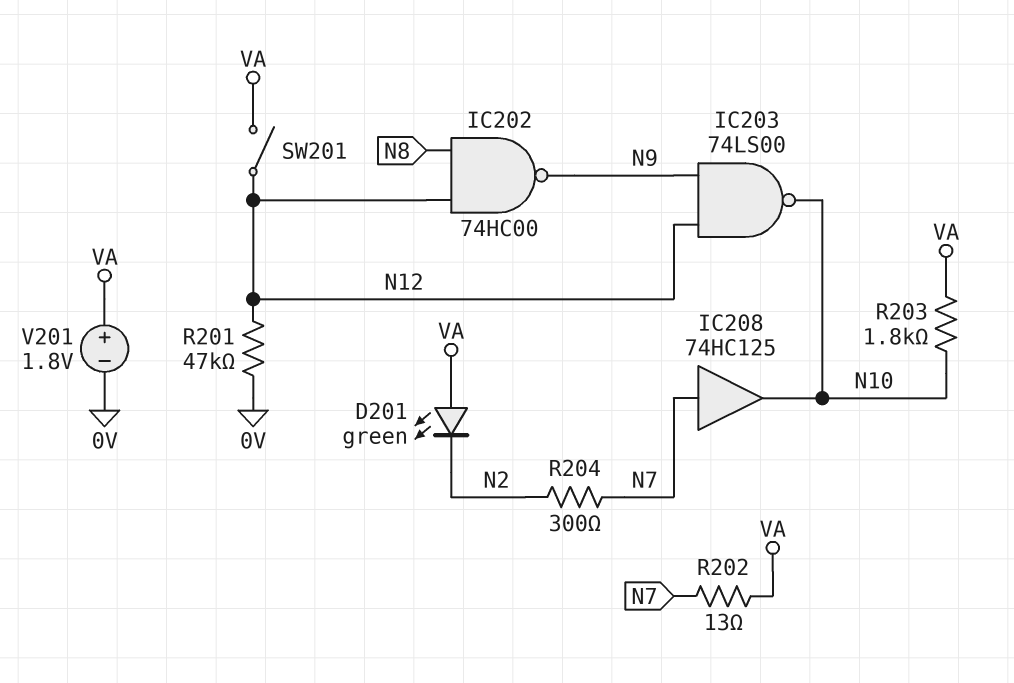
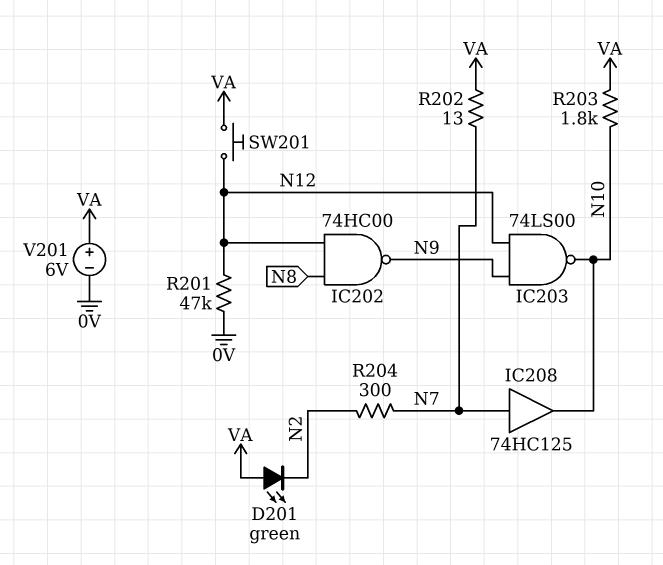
SW201: switch (N12, VA) -> button (N12, VA)
V201: 1.8V (plus VA, minus 0V) -> 6V (plus VA, minus 0V)

